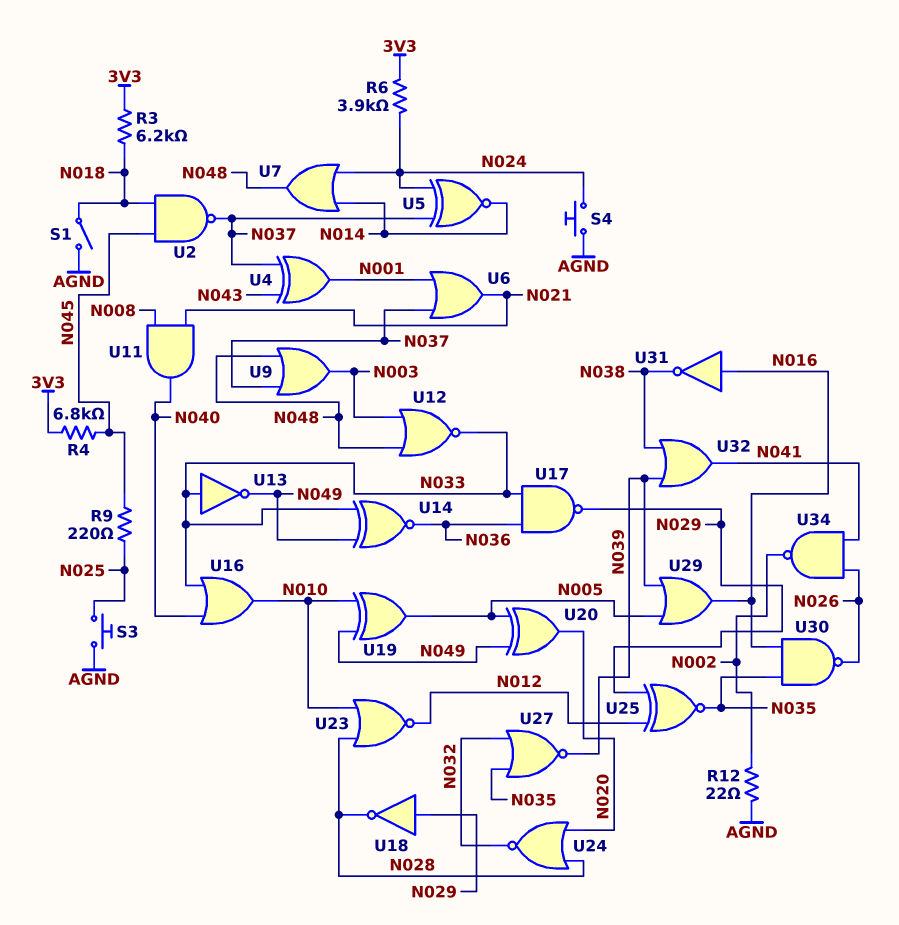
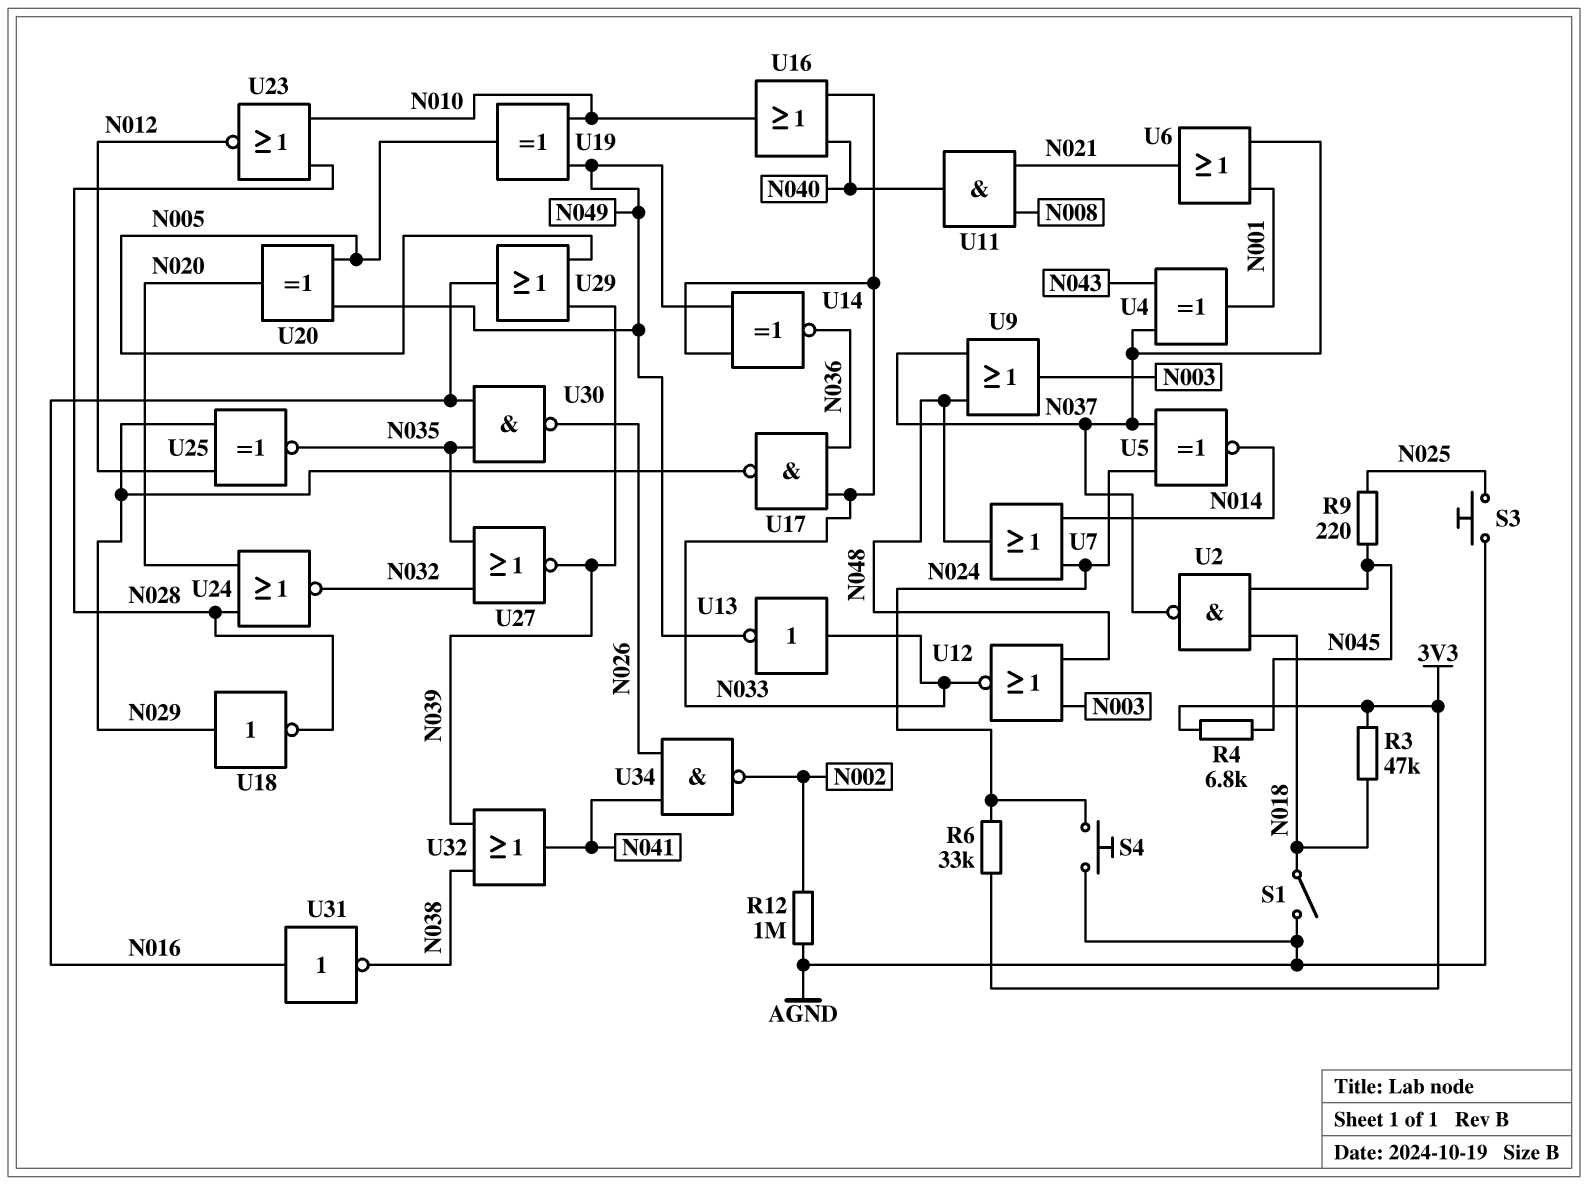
R3: 6.2k (3V3, N018) -> 47k (3V3, N018)
R6: 3.9k (3V3, N024) -> 33k (3V3, N024)
R12: 22 (AGND, N002) -> 1M (AGND, N002)

